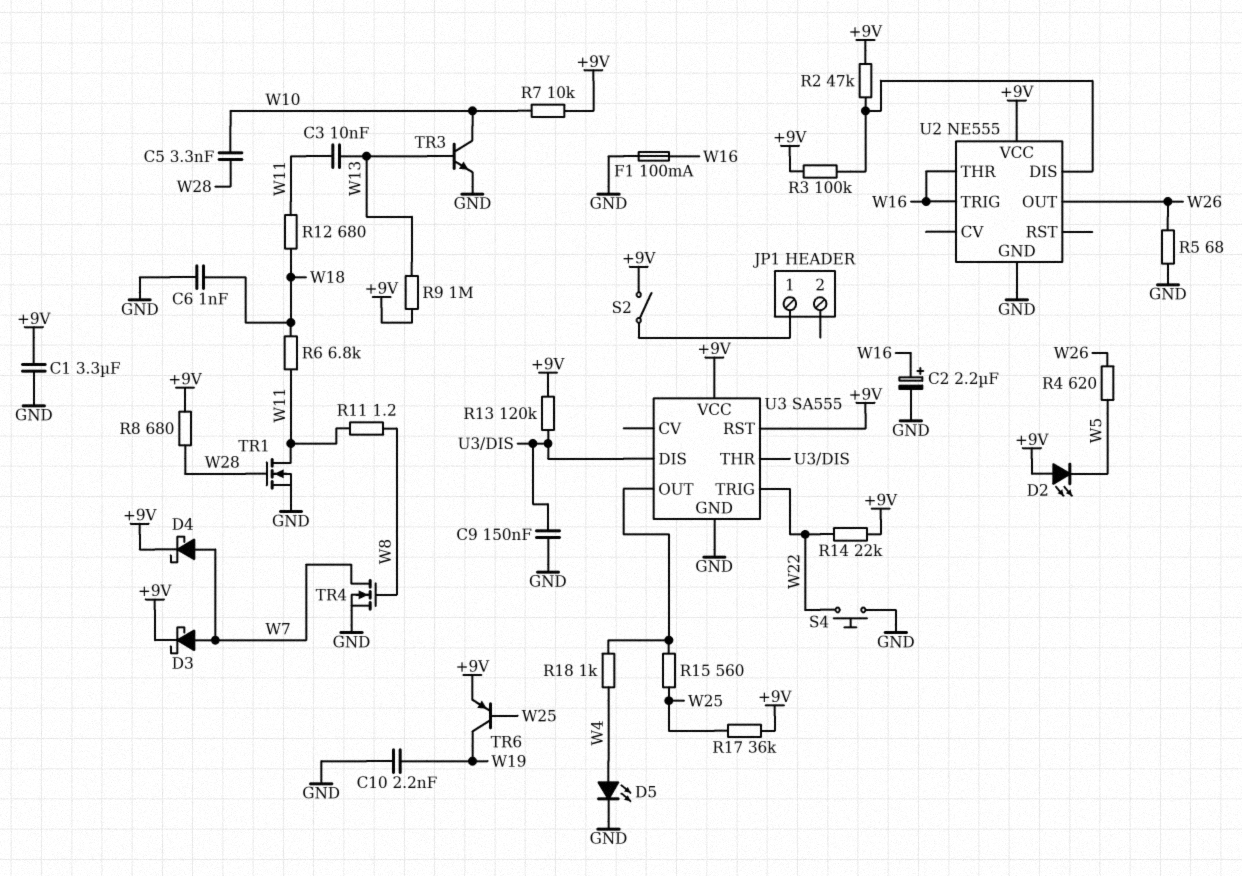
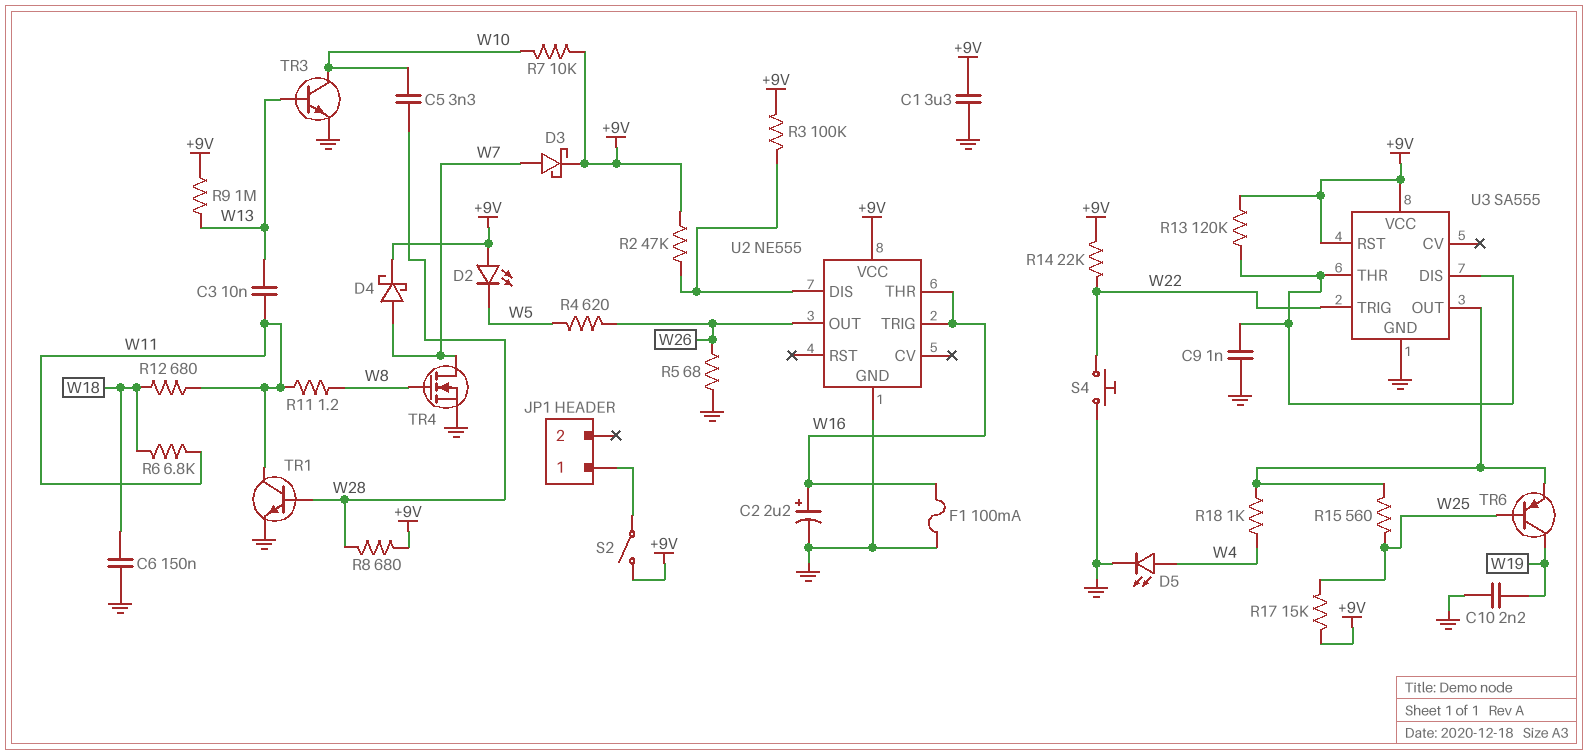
C6: 1nF (GND, W18) -> 150nF (GND, W18)
C9: 150nF (GND, U3/DIS) -> 1nF (GND, U3/DIS)
R17: 36k (+9V, W25) -> 15k (+9V, W25)
TR1: NMOS (G W28, D W11, S GND) -> NPN (B W28, C W11, E GND)
TR6: PNP (B W25, C W19, E +9V) -> PNP (B W25, C W19, E U3/OUT)

